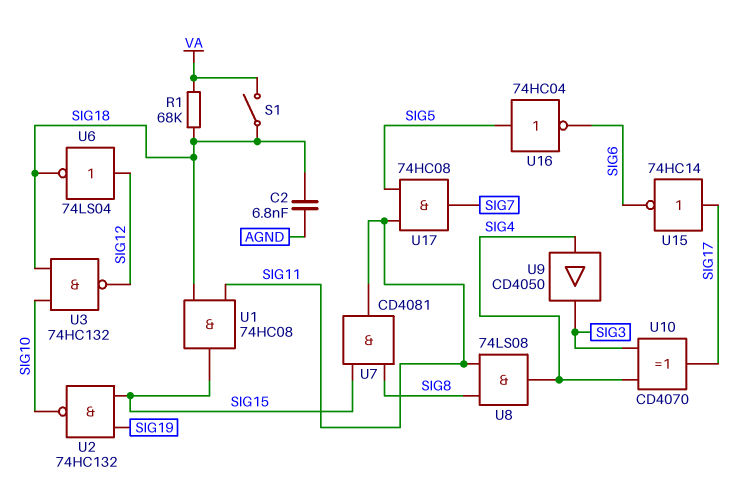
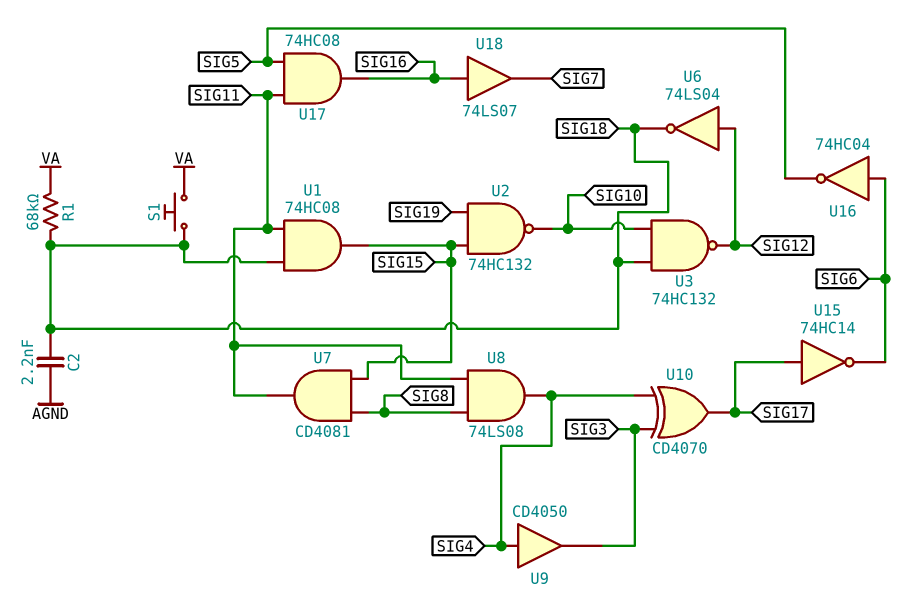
C2: 6.8nF (AGND, SIG18) -> 2.2nF (AGND, SIG18)
S1: switch (SIG18, VA) -> button (SIG18, VA)
U16: NOT 74HC04 (in SIG5, out SIG6) -> NOT 74HC04 (in SIG6, out SIG5)
U17: AND 74HC08 (in SIG5, in SIG11, out SIG7) -> AND 74HC08 (in SIG5, in SIG11, out SIG16)
U18: none -> buffer 74LS07 (in SIG16, out SIG7)

